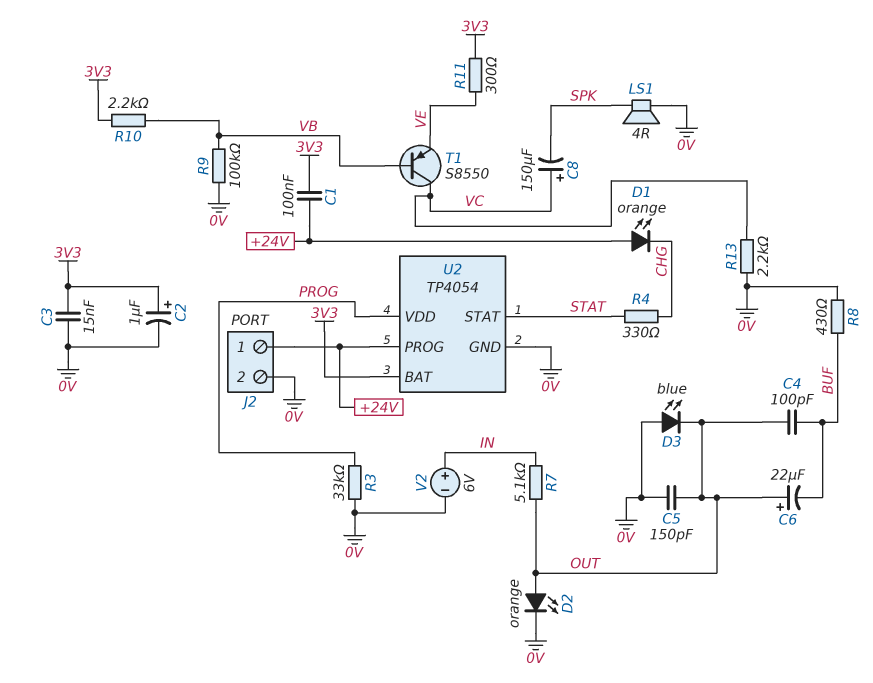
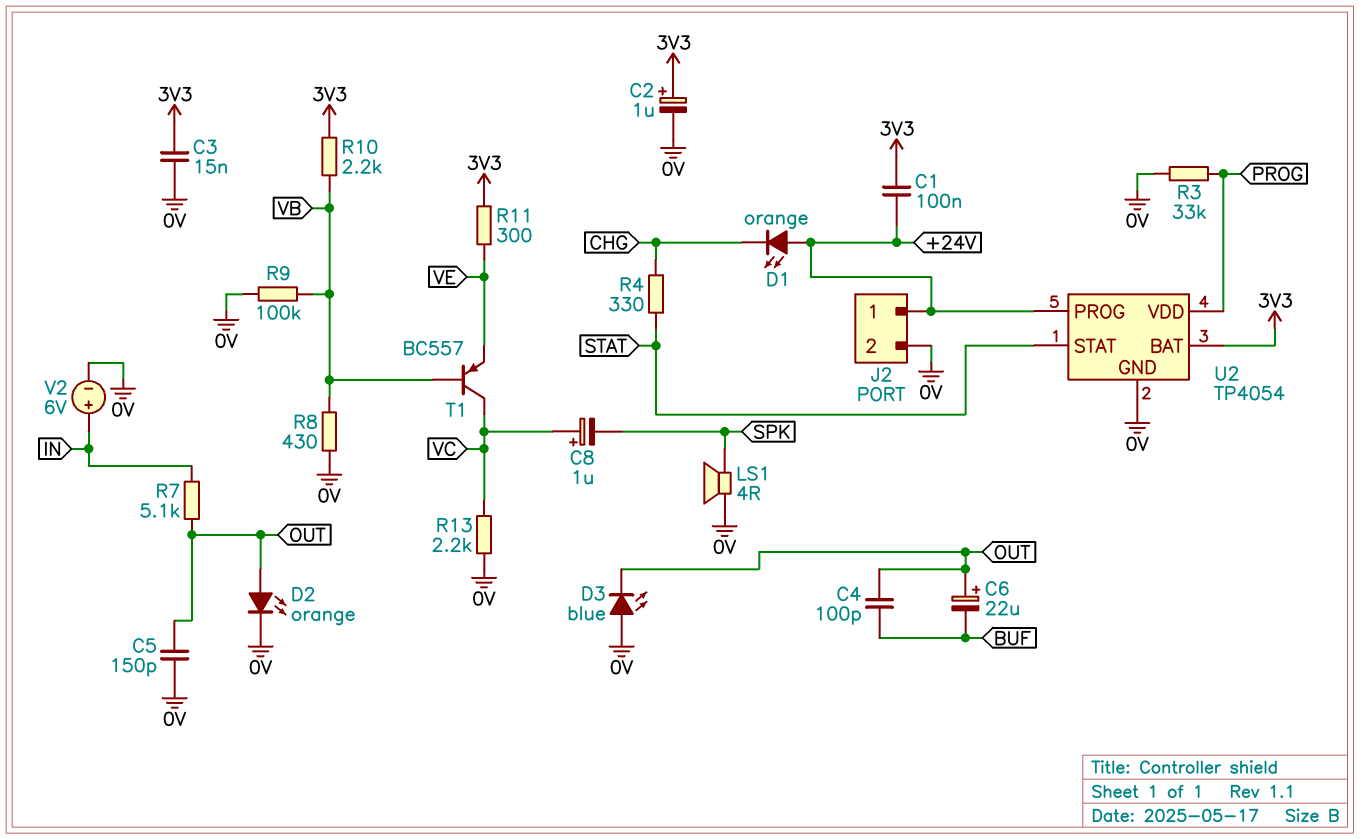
C8: 150uF (plus VC, minus SPK) -> 1uF (plus VC, minus SPK)
R8: 430 (0V, BUF) -> 430 (0V, VB)
T1: PNP S8550 (B VB, C VC, E VE) -> PNP BC557 (B VB, C VC, E VE)

